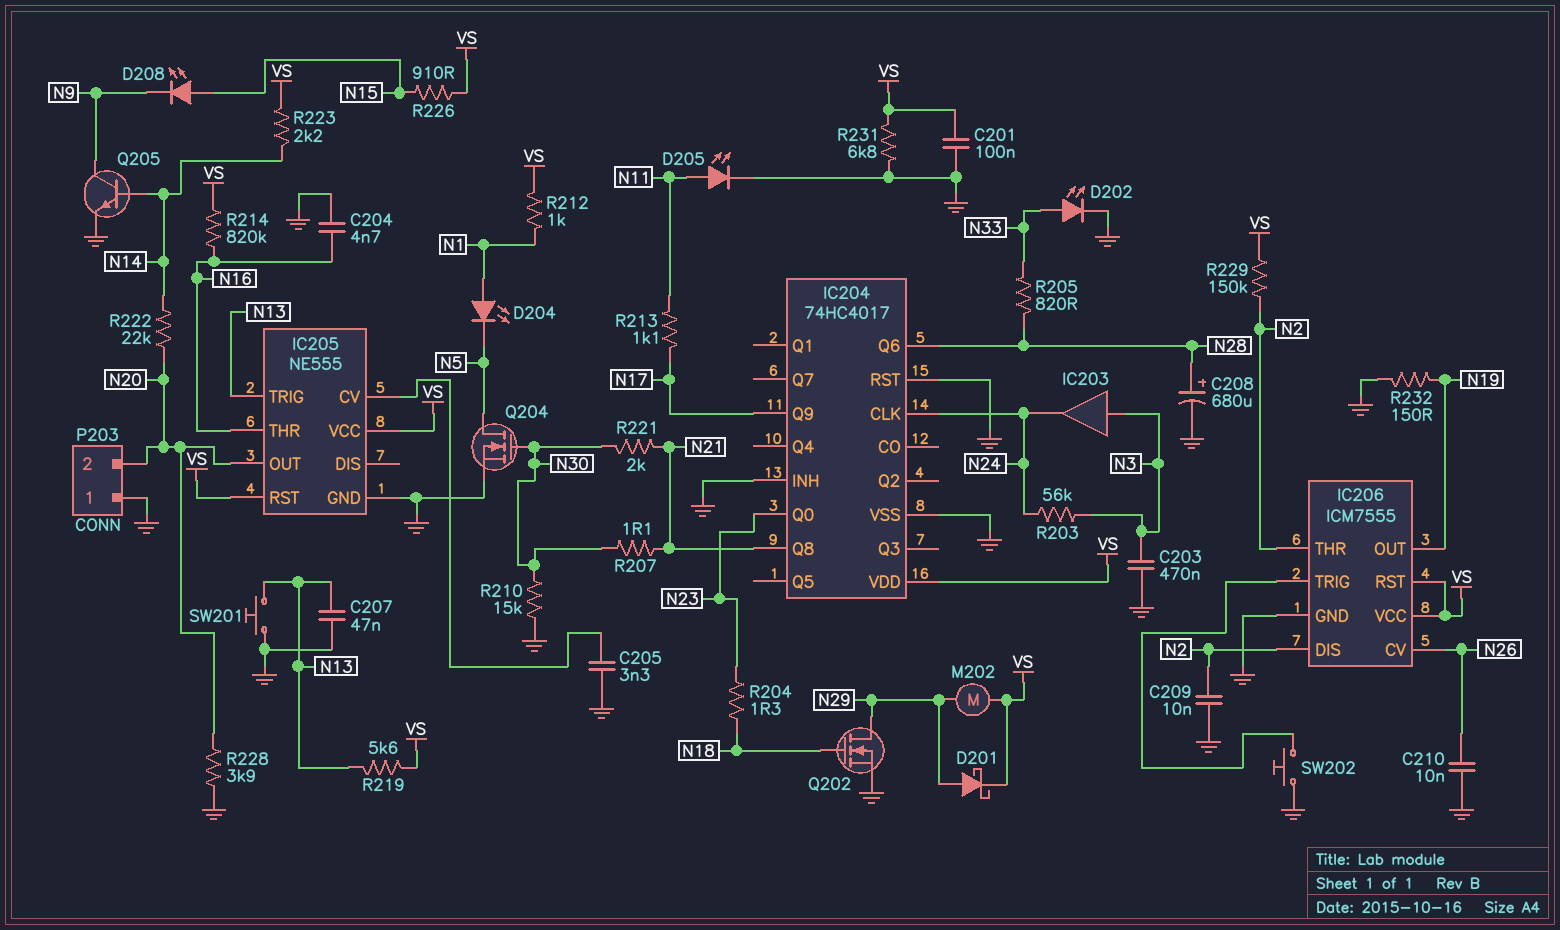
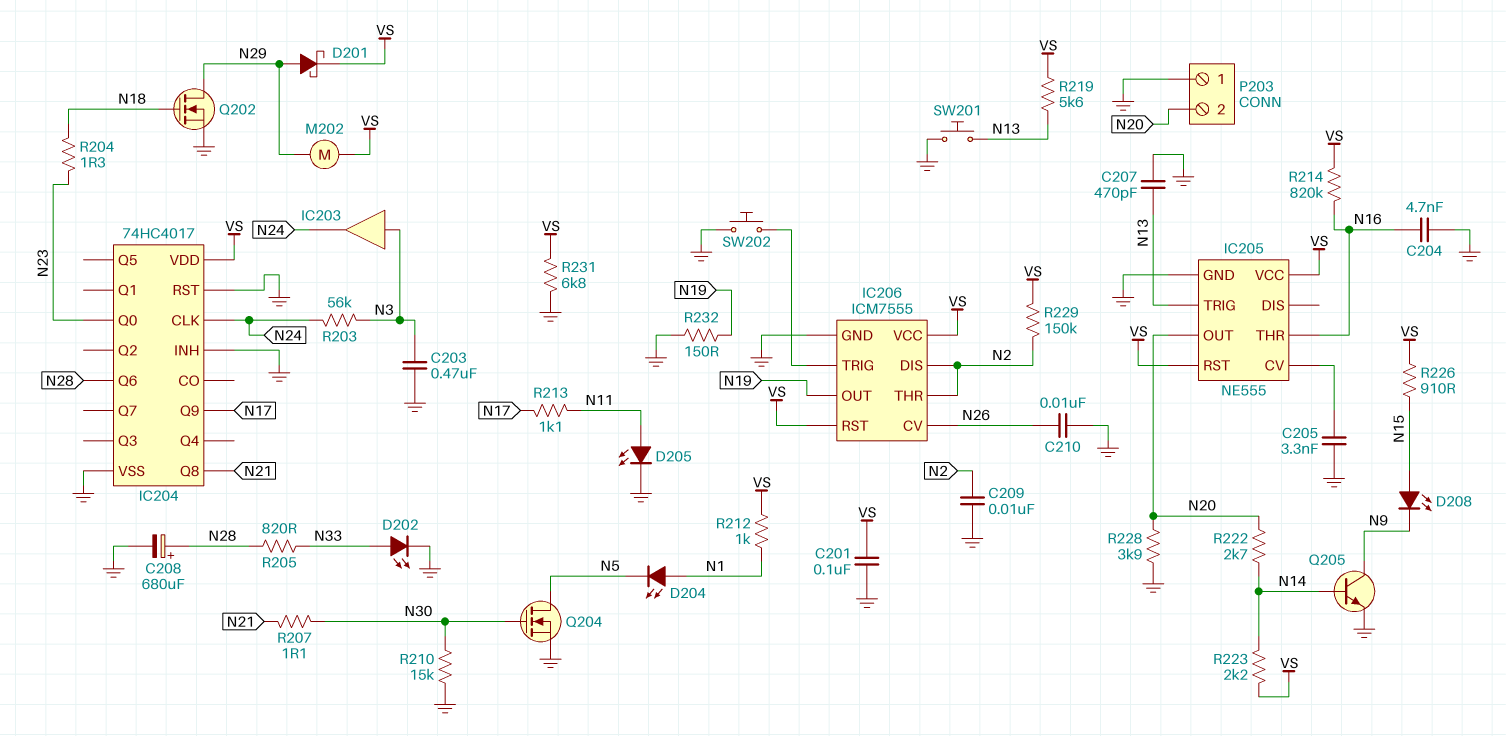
C207: 47nF (GND, N13) -> 470pF (GND, N13)
R221: 2k (N21, N30) -> none
R222: 22k (N14, N20) -> 2.7k (N14, N20)

